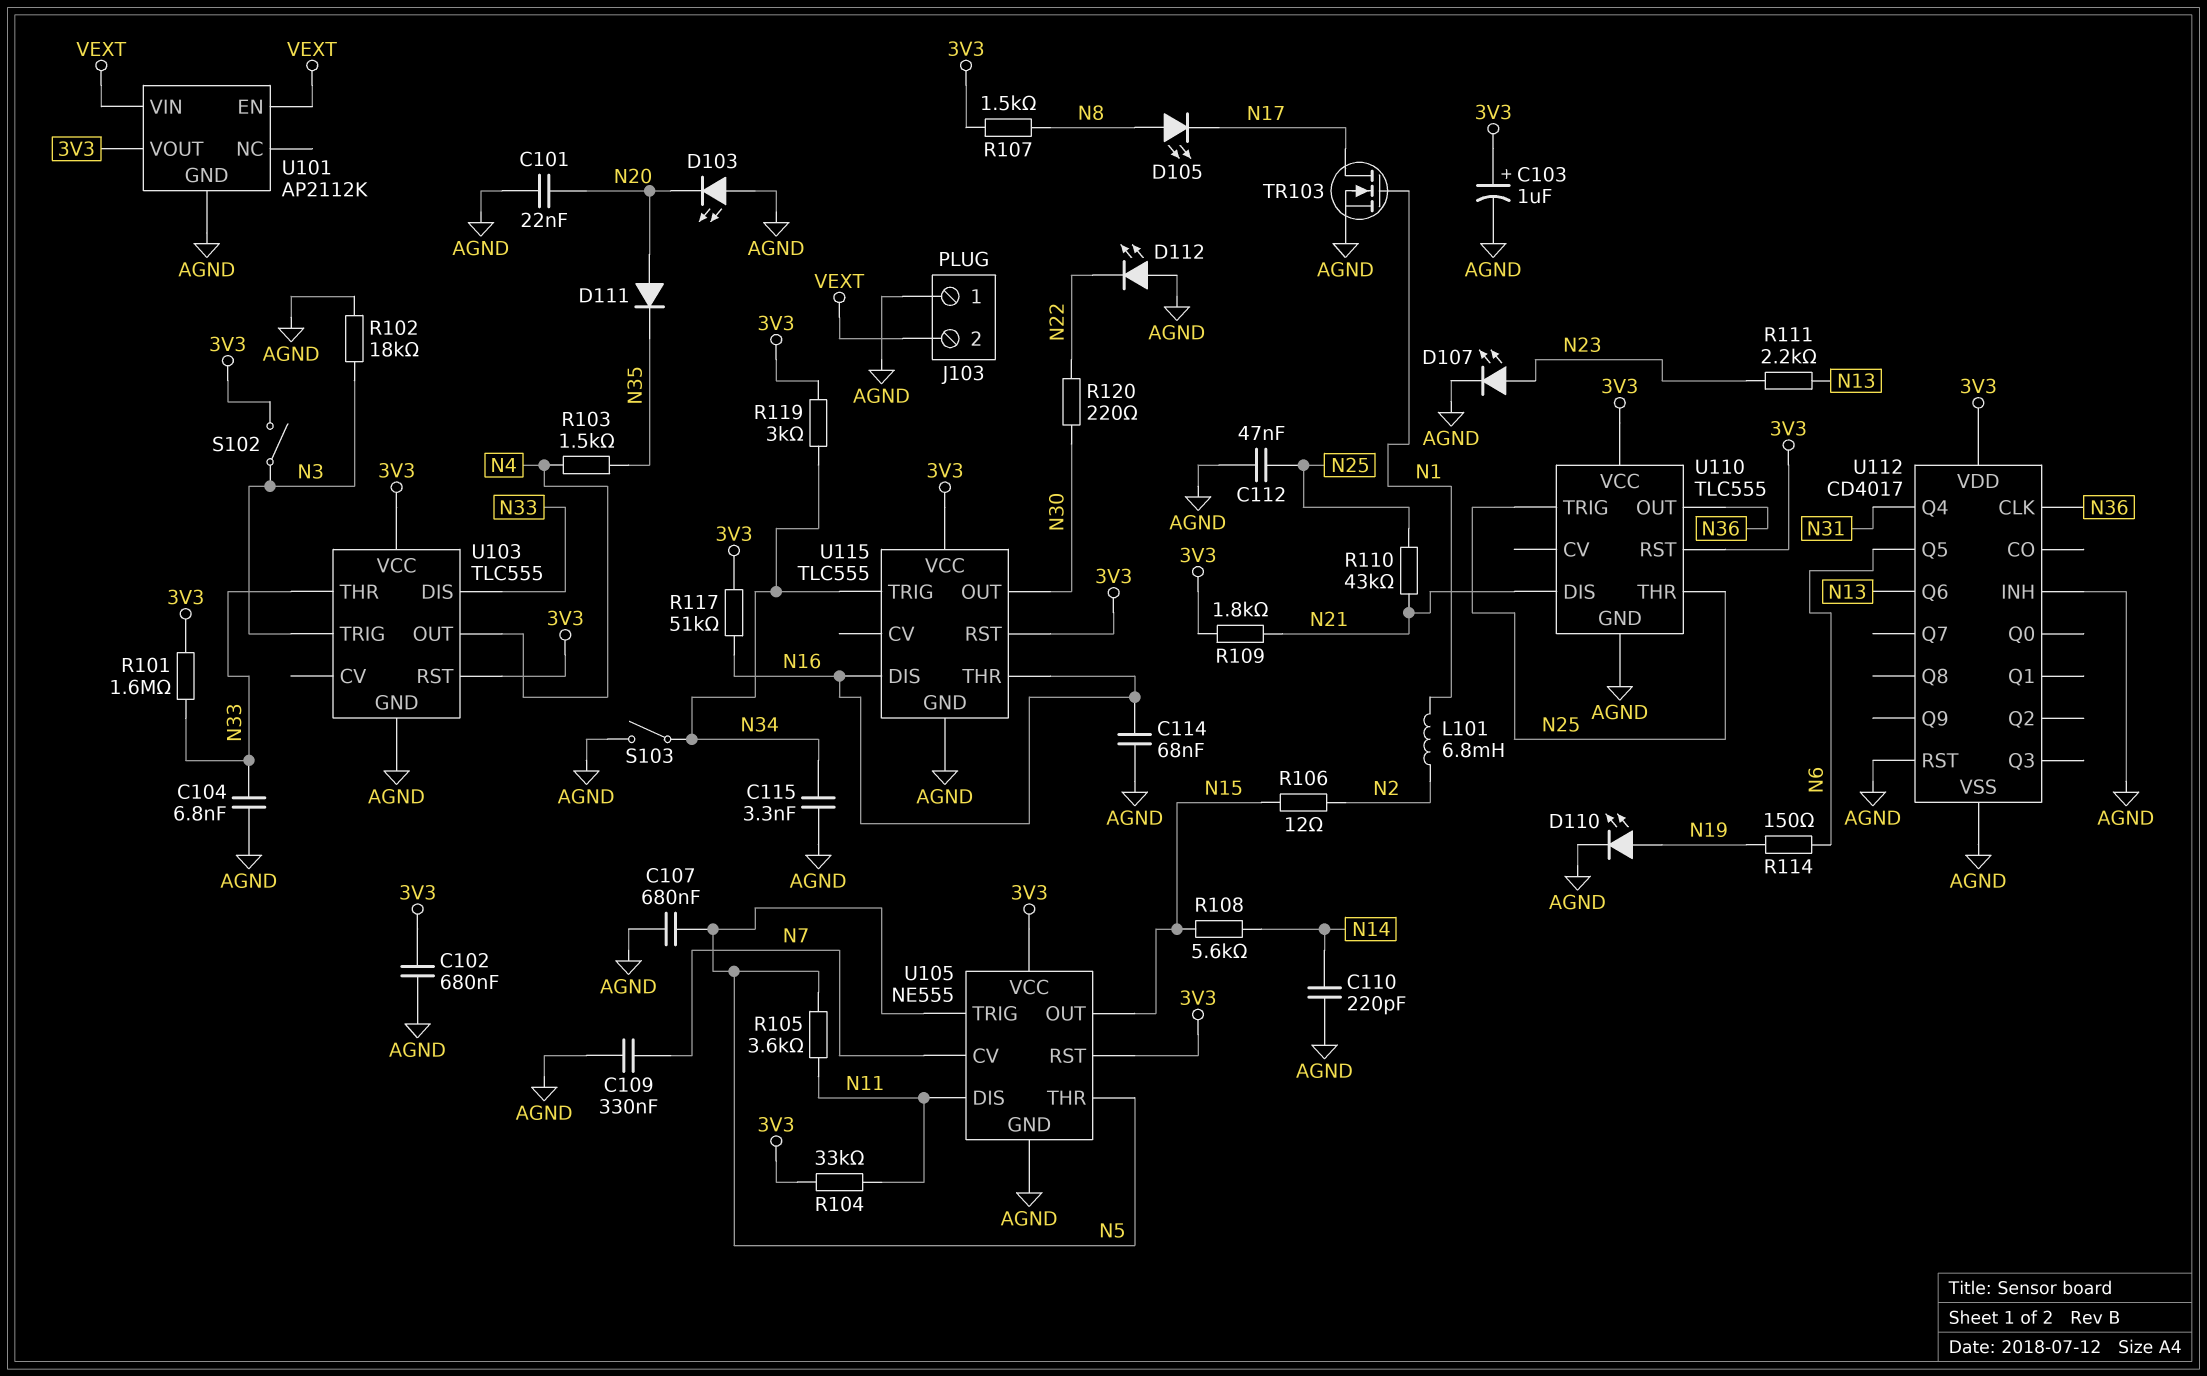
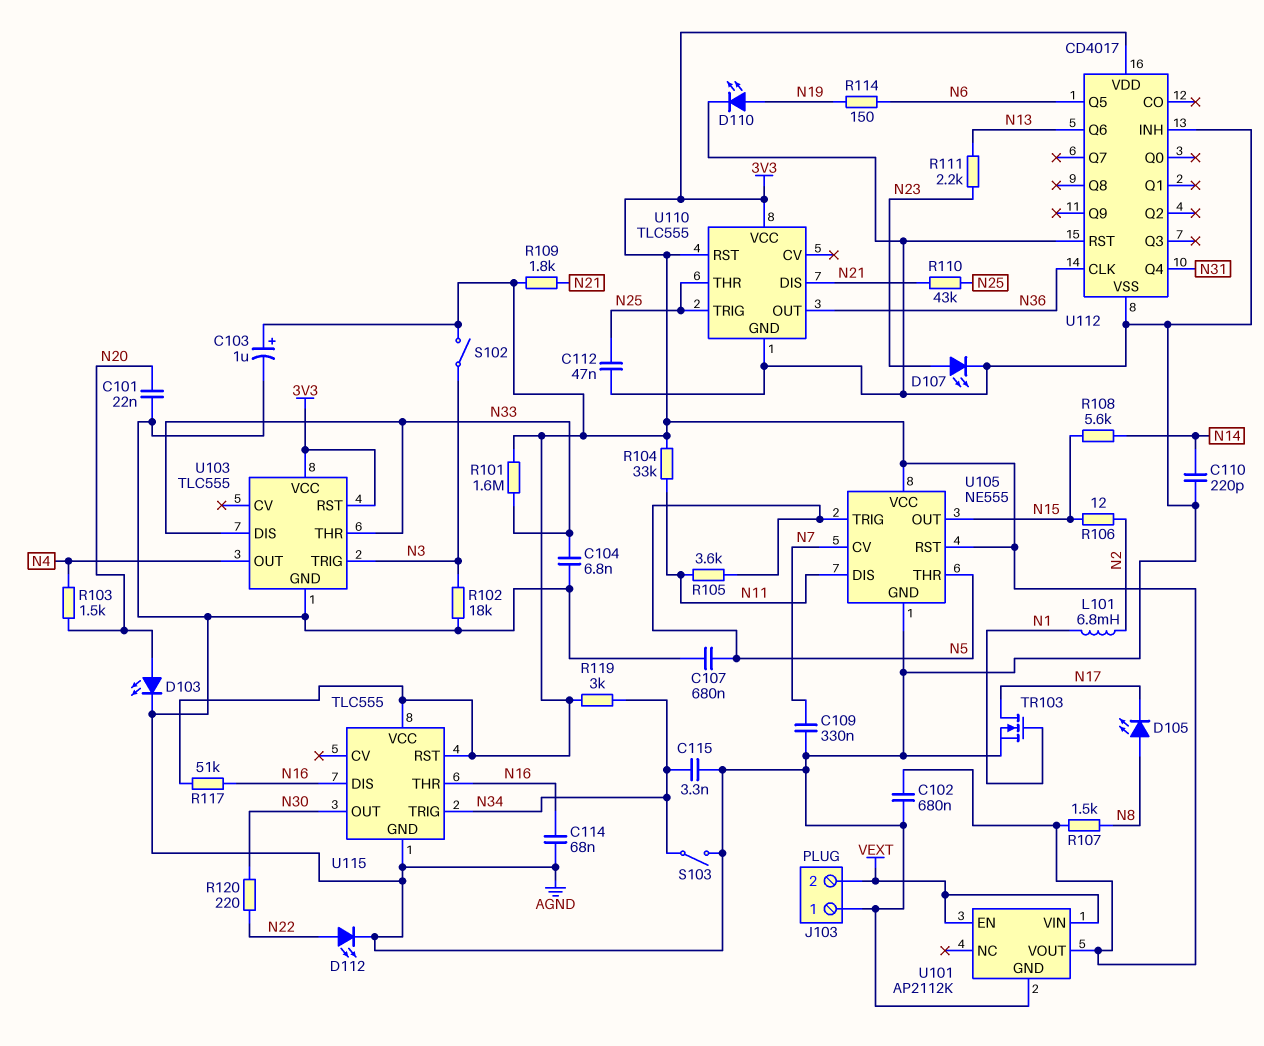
D103: LED (A AGND, K N20) -> LED (A N20, K AGND)
D111: diode (A N20, K N35) -> none
D112: LED (A AGND, K N22) -> LED (A N22, K AGND)
R103: 1.5k (N4, N35) -> 1.5k (N4, N20)

